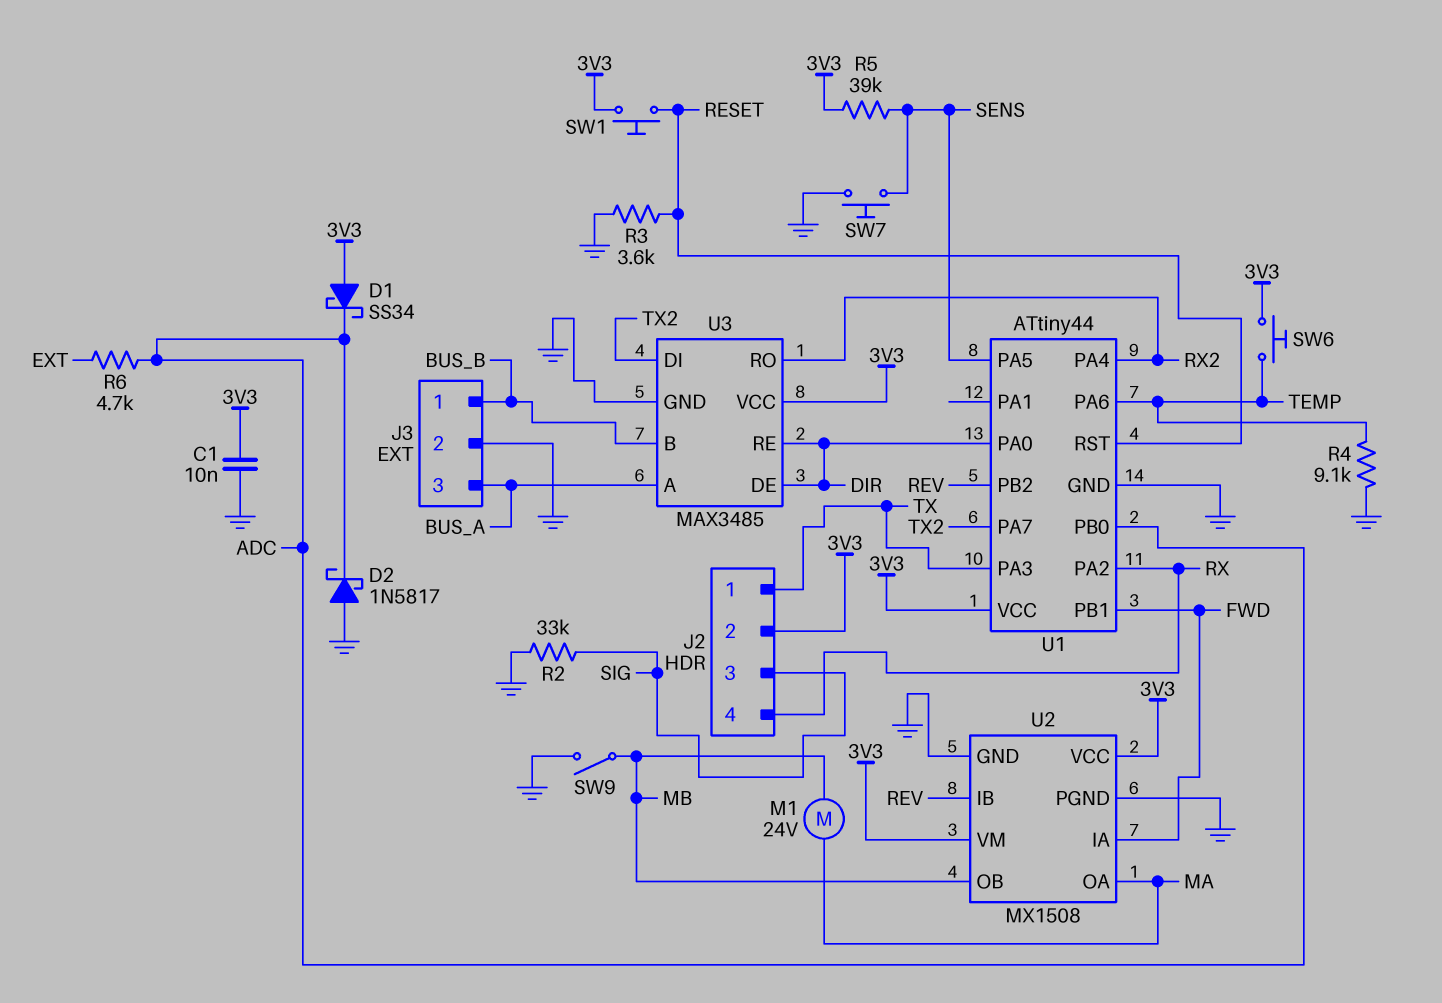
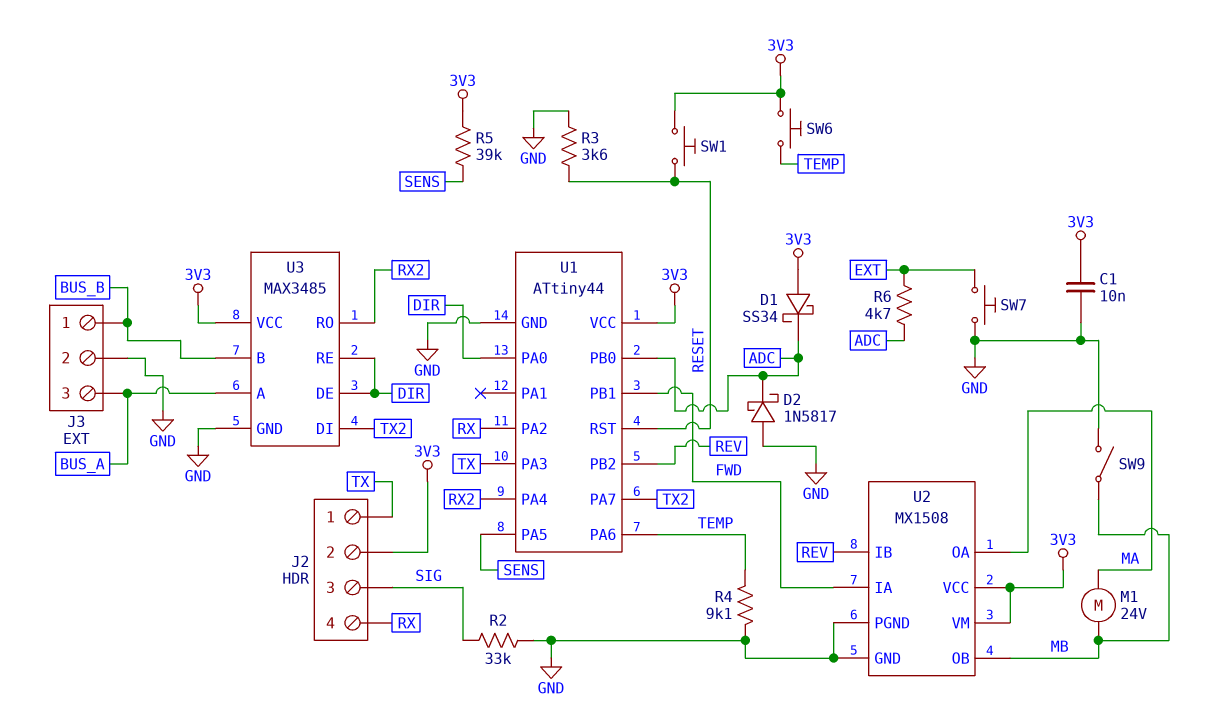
SW7: button (GND, SENS) -> button (EXT, GND)

